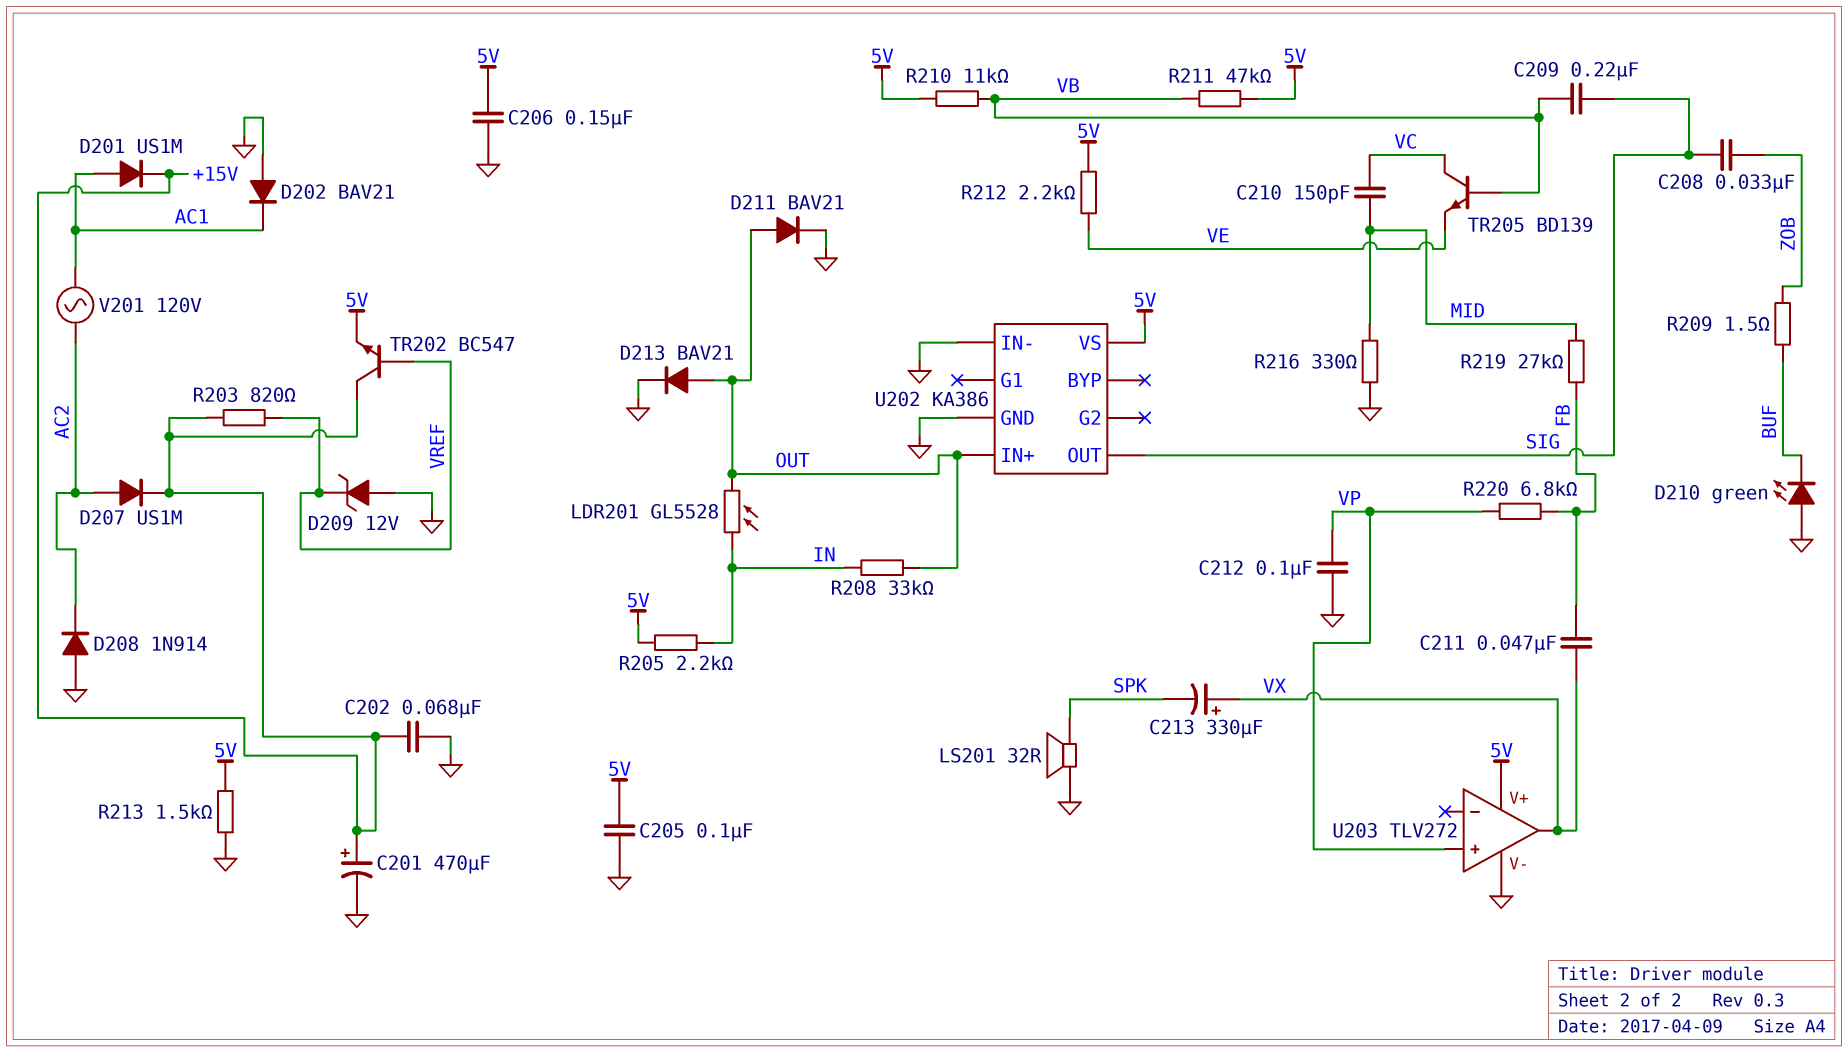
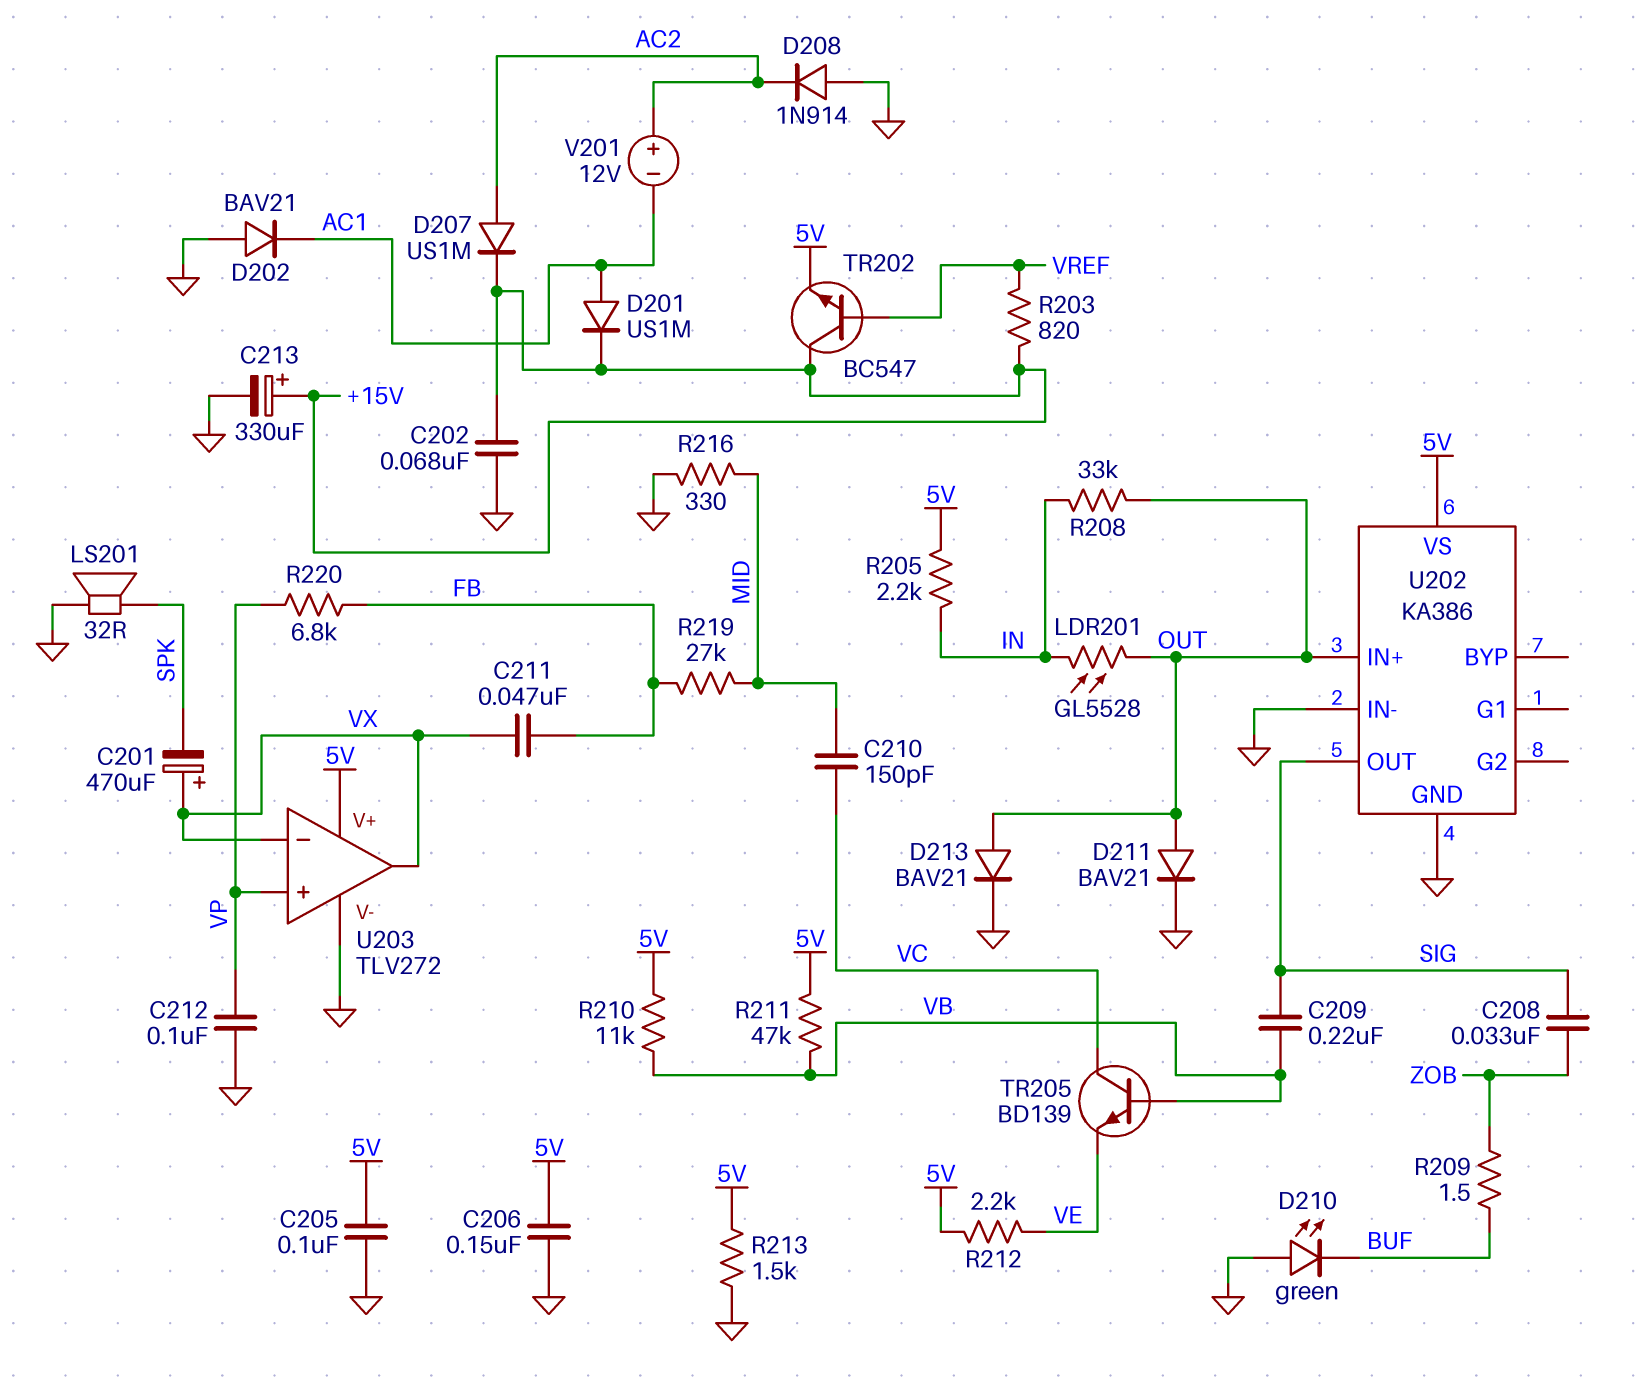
C201: 470uF (plus +15V, minus GND) -> 470uF (plus VX, minus SPK)
C213: 330uF (plus VX, minus SPK) -> 330uF (plus +15V, minus GND)
D209: zener 12V (A GND, K VREF) -> none
U203 pin in-: none -> VX
V201: AC 120V (AC1, AC2) -> 12V (plus AC2, minus AC1)

